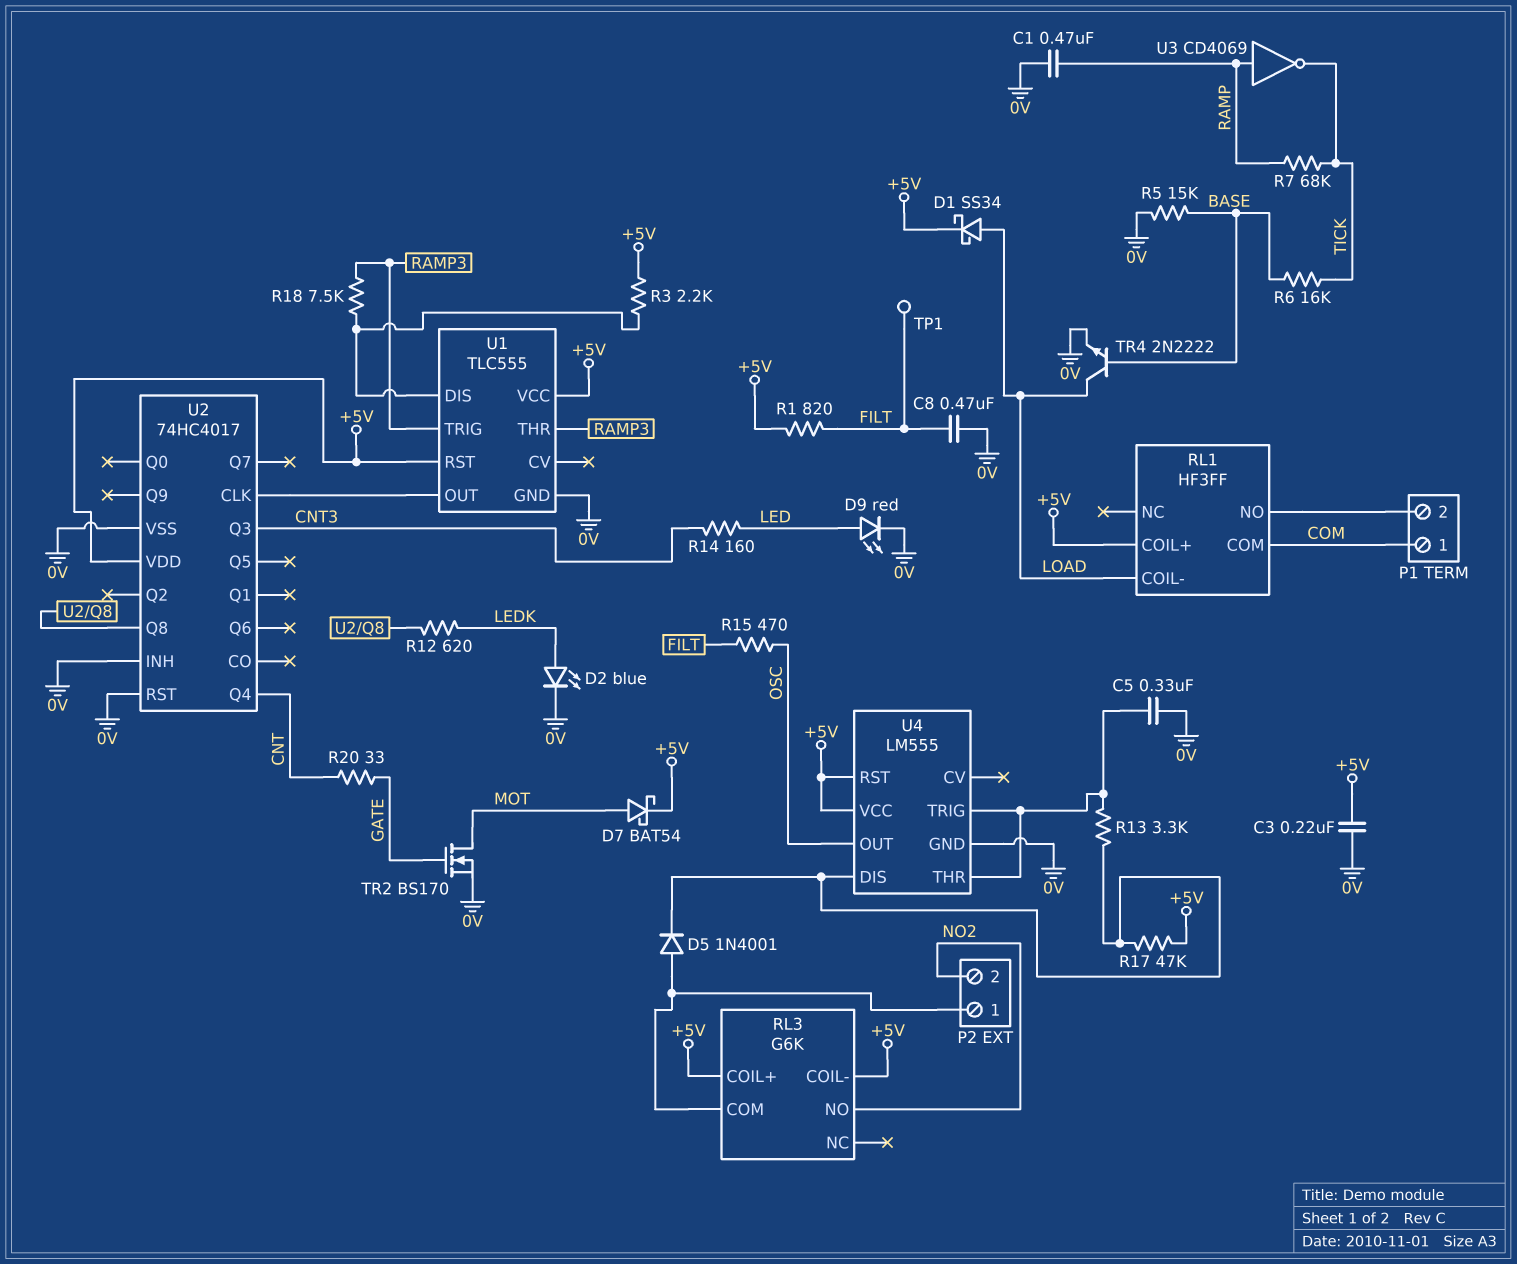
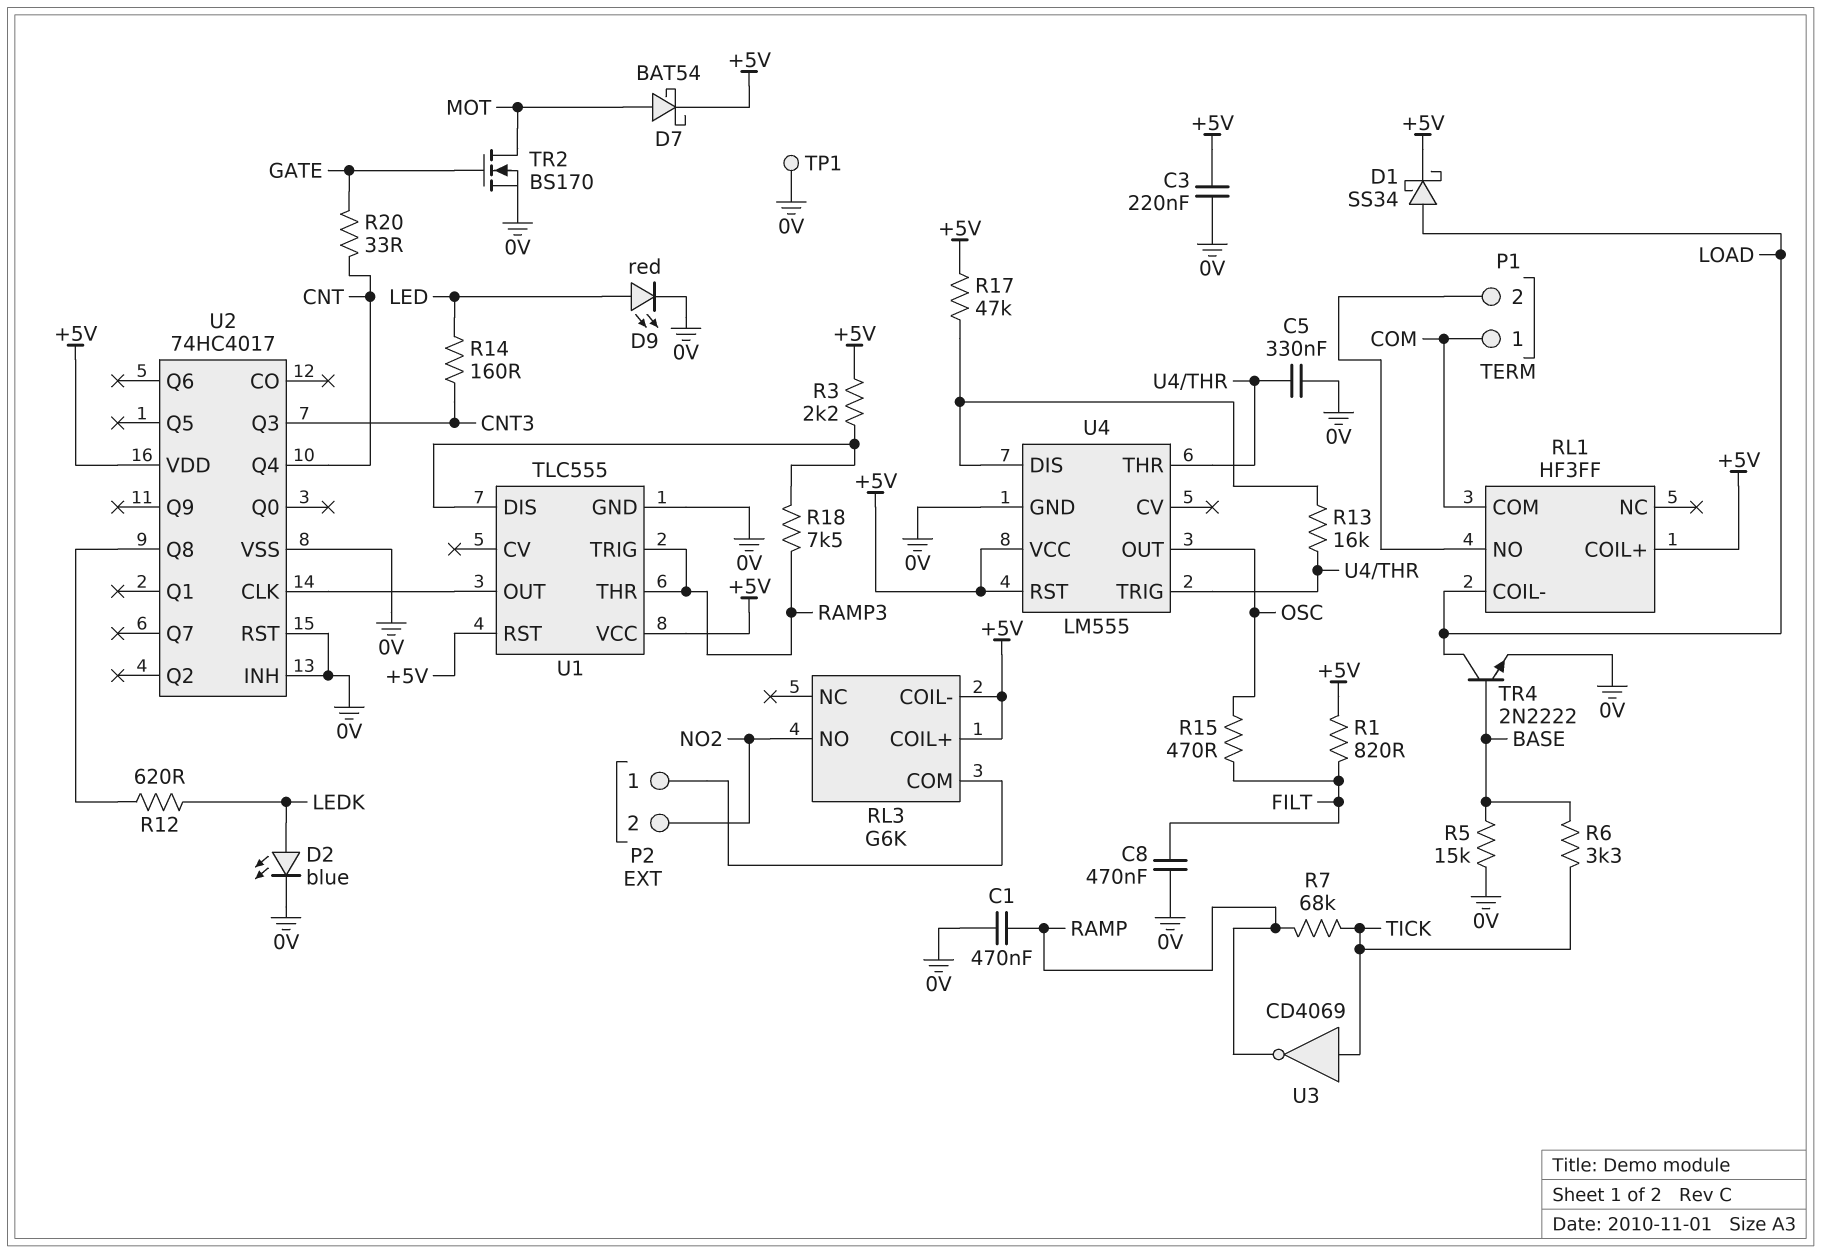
D5: diode 1N4001 (A P2/1, K U4/DIS) -> none
R6: 16k (BASE, TICK) -> 3.3k (BASE, TICK)
R13: 3.3k (U4/DIS, U4/THR) -> 16k (U4/DIS, U4/THR)
TP1: test point (FILT) -> test point (0V)
U3: NOT CD4069 (in RAMP, out TICK) -> NOT CD4069 (in TICK, out RAMP)

